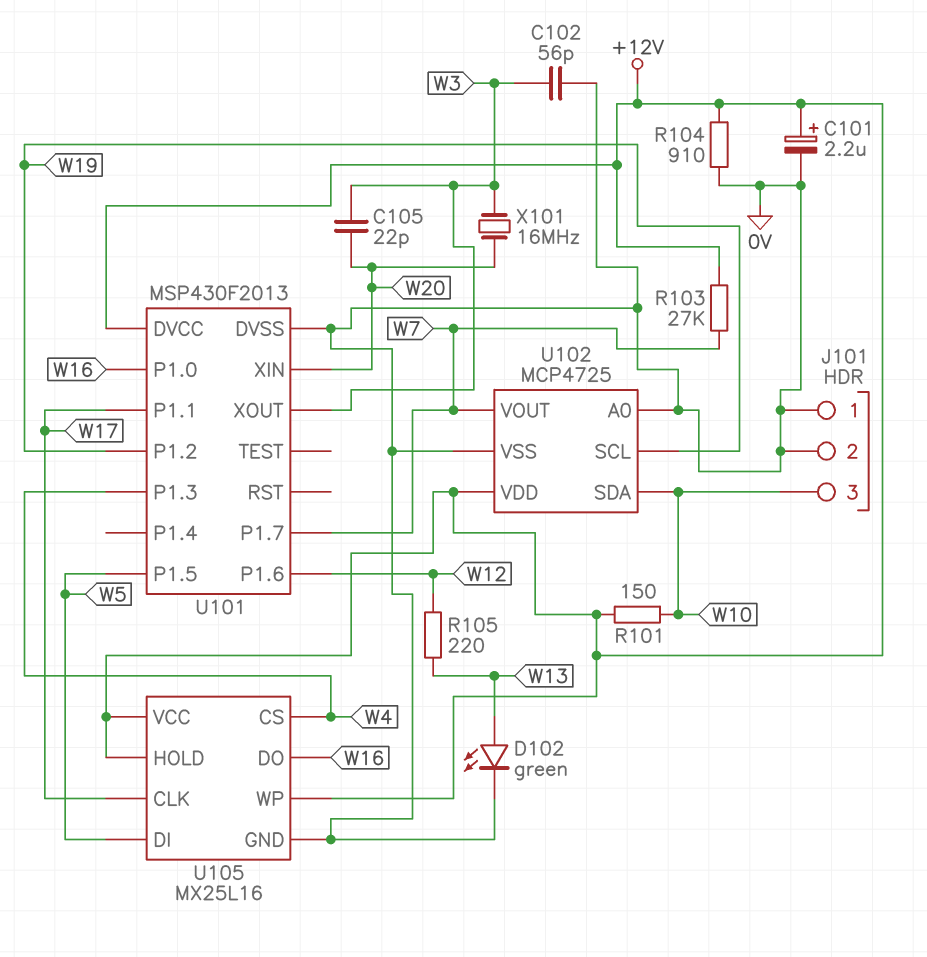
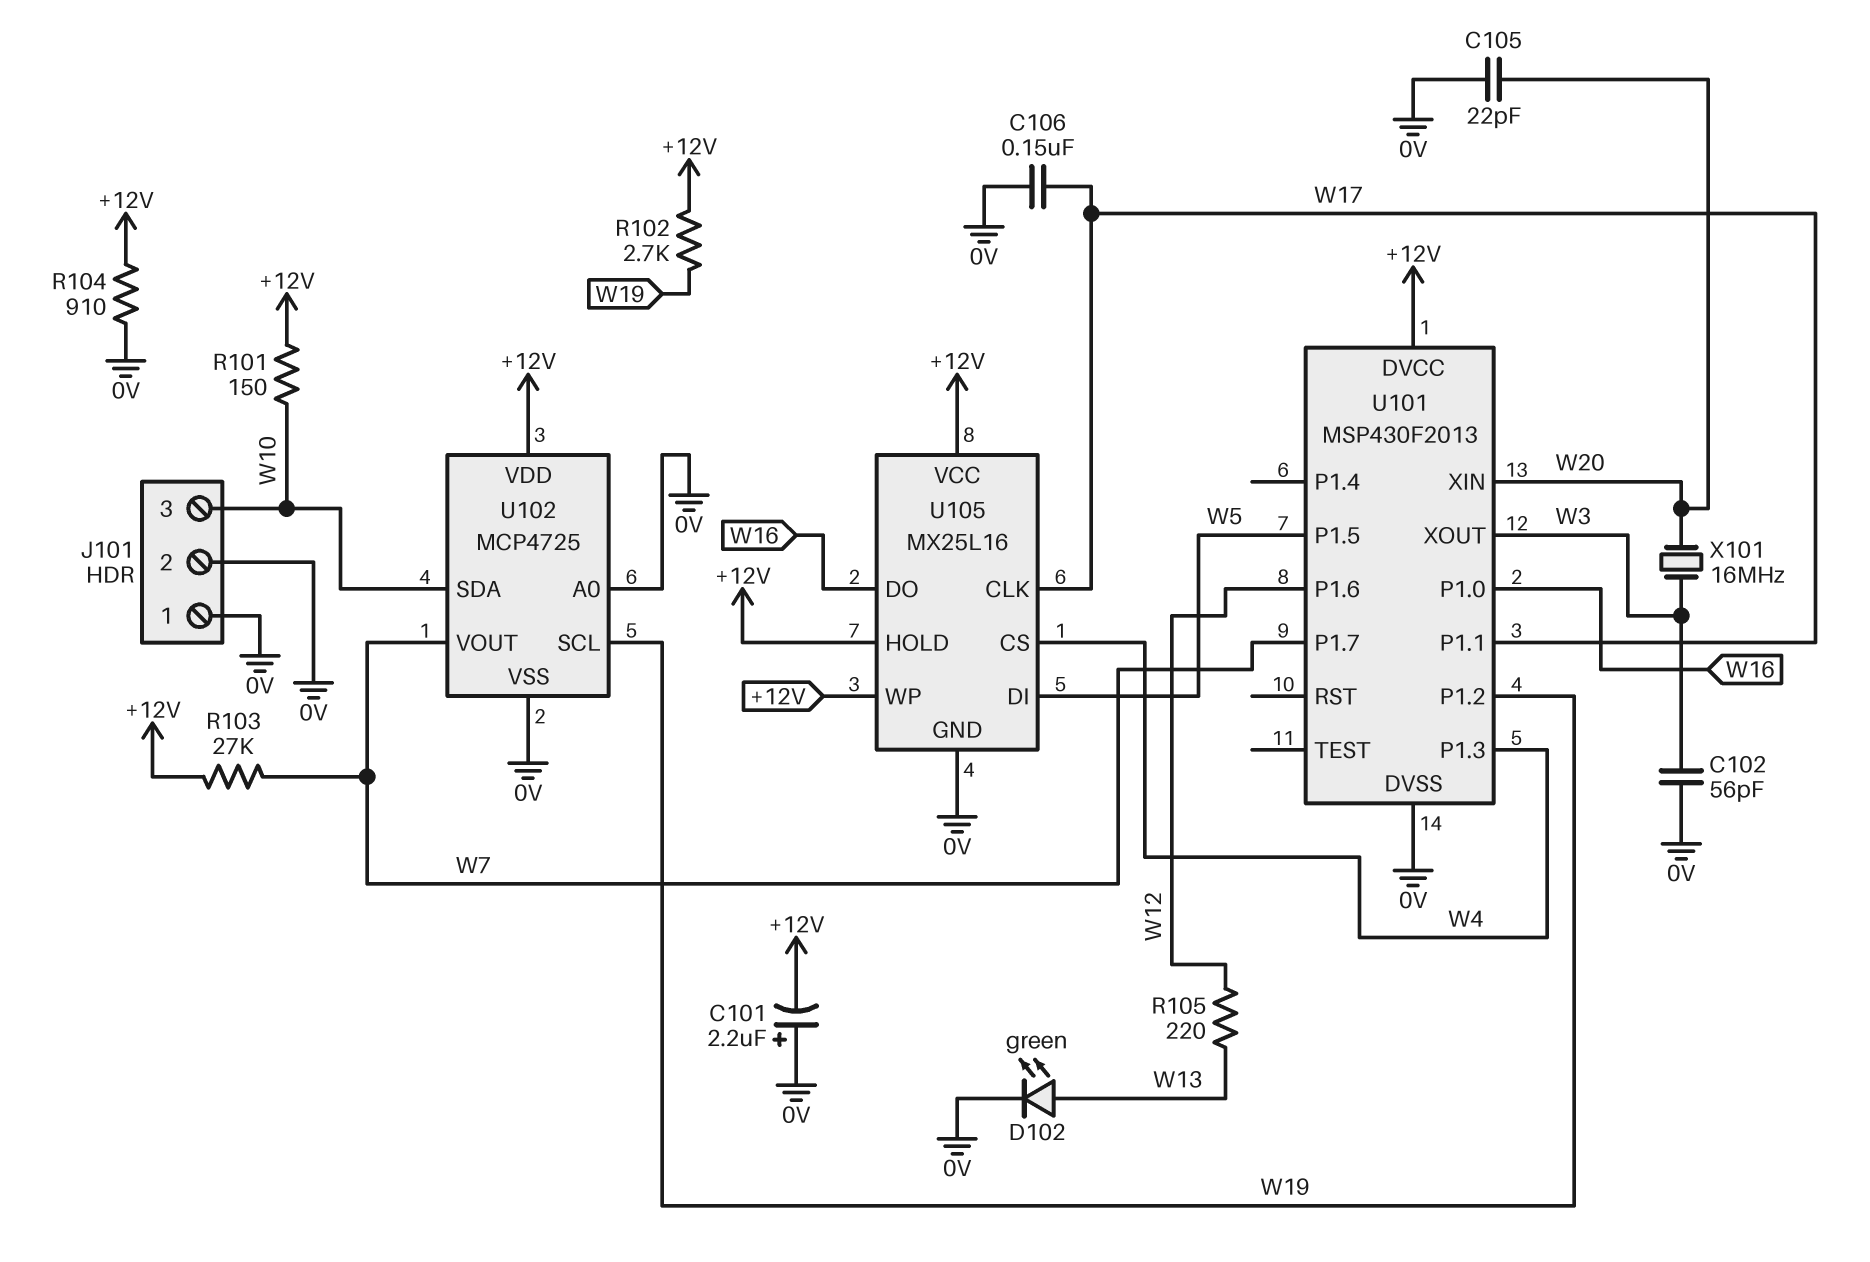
C101: 2.2uF (plus +12V, minus 0V) -> 2.2uF (plus 0V, minus +12V)
C105: 22pF (W3, W20) -> 22pF (0V, W20)
C106: none -> 150nF (0V, W17)
R102: none -> 2.7k (+12V, W19)

